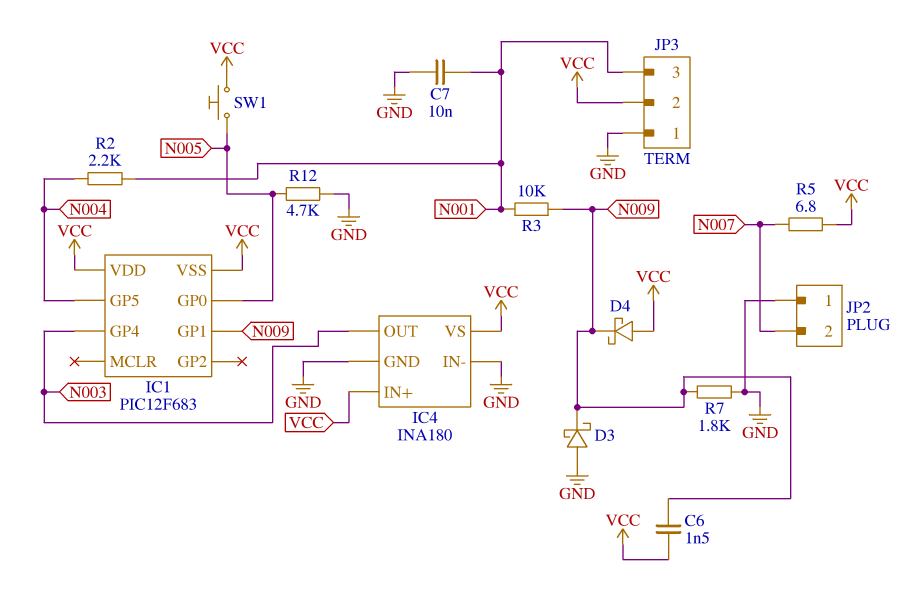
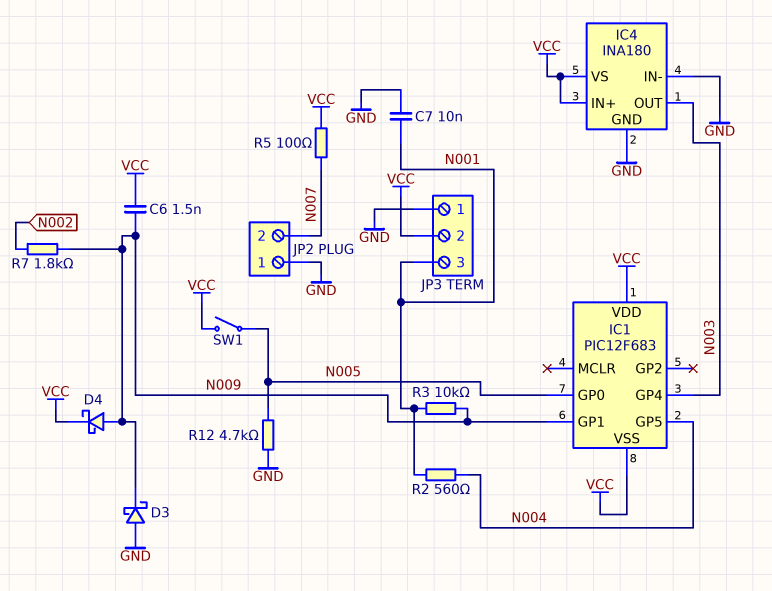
D4: schottky (A VCC, K N009) -> schottky (A N009, K VCC)
R2: 2.2k (N001, N004) -> 560 (N001, N004)
R5: 6.8 (N007, VCC) -> 100 (N007, VCC)
R7: 1.8k (GND, N009) -> 1.8k (N002, N009)
SW1: button (N005, VCC) -> switch (N005, VCC)

